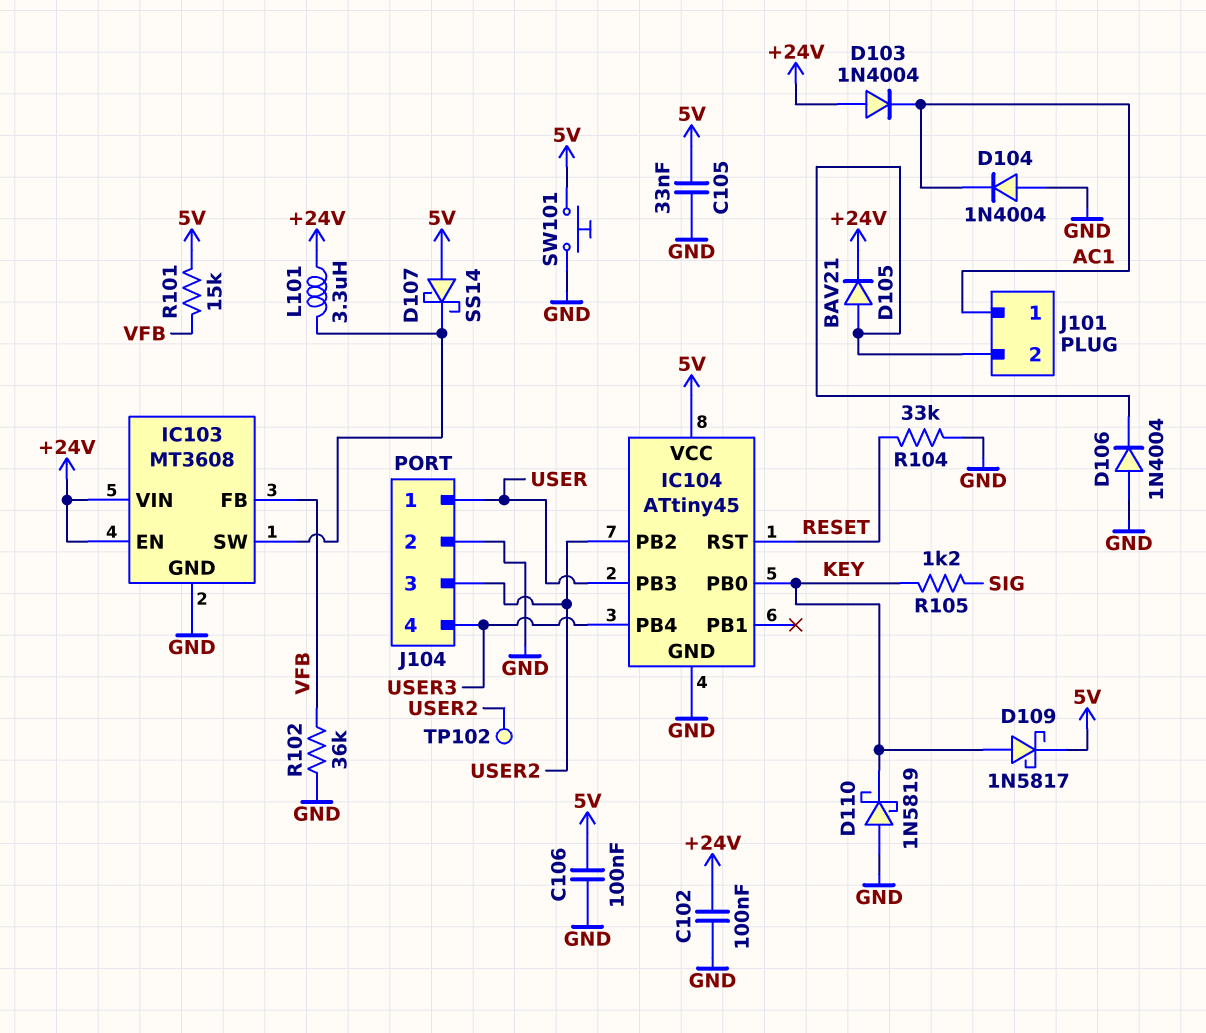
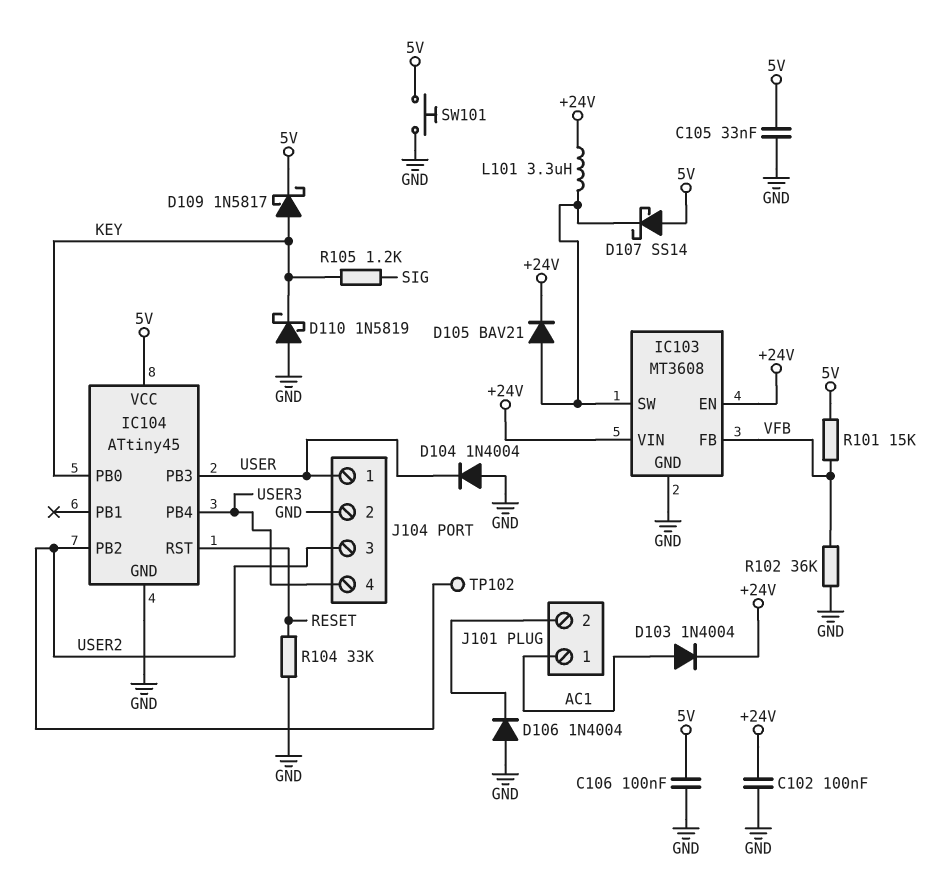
D103: diode 1N4004 (A +24V, K AC1) -> diode 1N4004 (A AC1, K +24V)
D104: diode 1N4004 (A GND, K AC1) -> diode 1N4004 (A GND, K USER)
D105: diode BAV21 (A J101/2, K +24V) -> diode BAV21 (A IC103/SW, K +24V)

